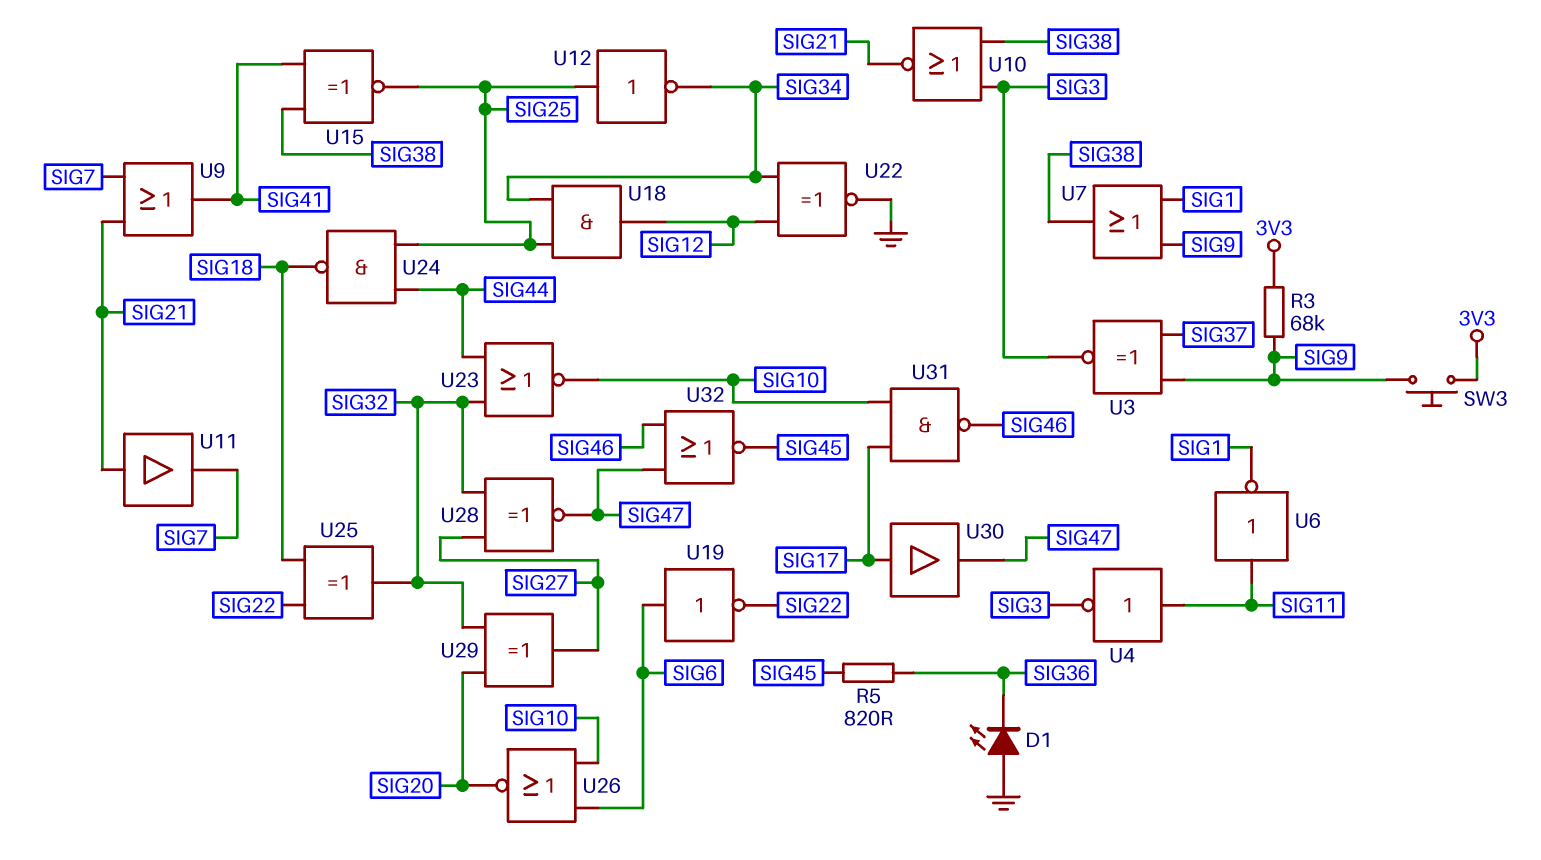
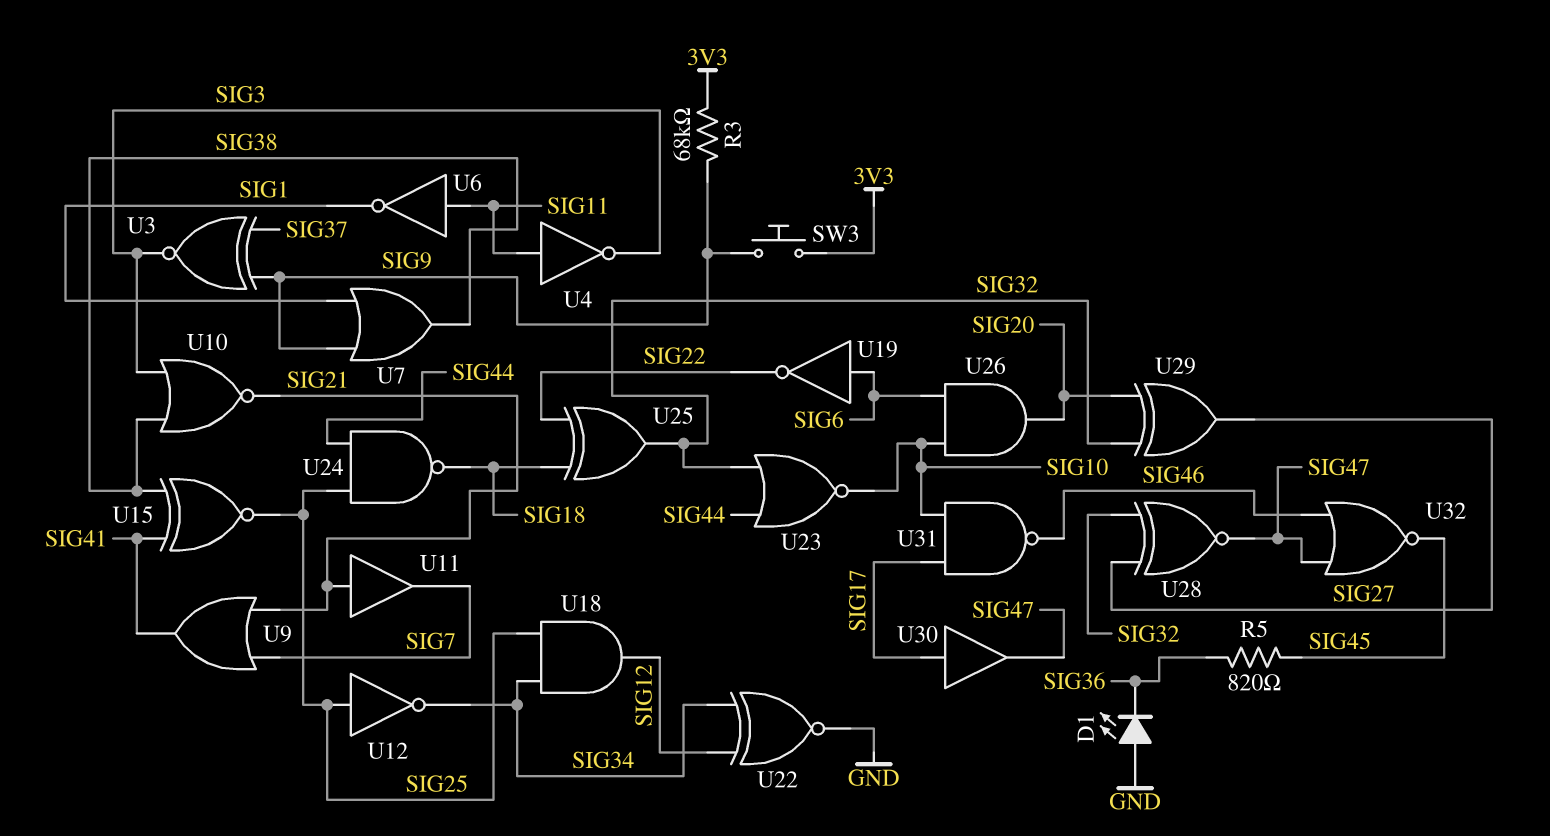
U26: NOR (in SIG6, in SIG10, out SIG20) -> AND (in SIG6, in SIG10, out SIG20)

